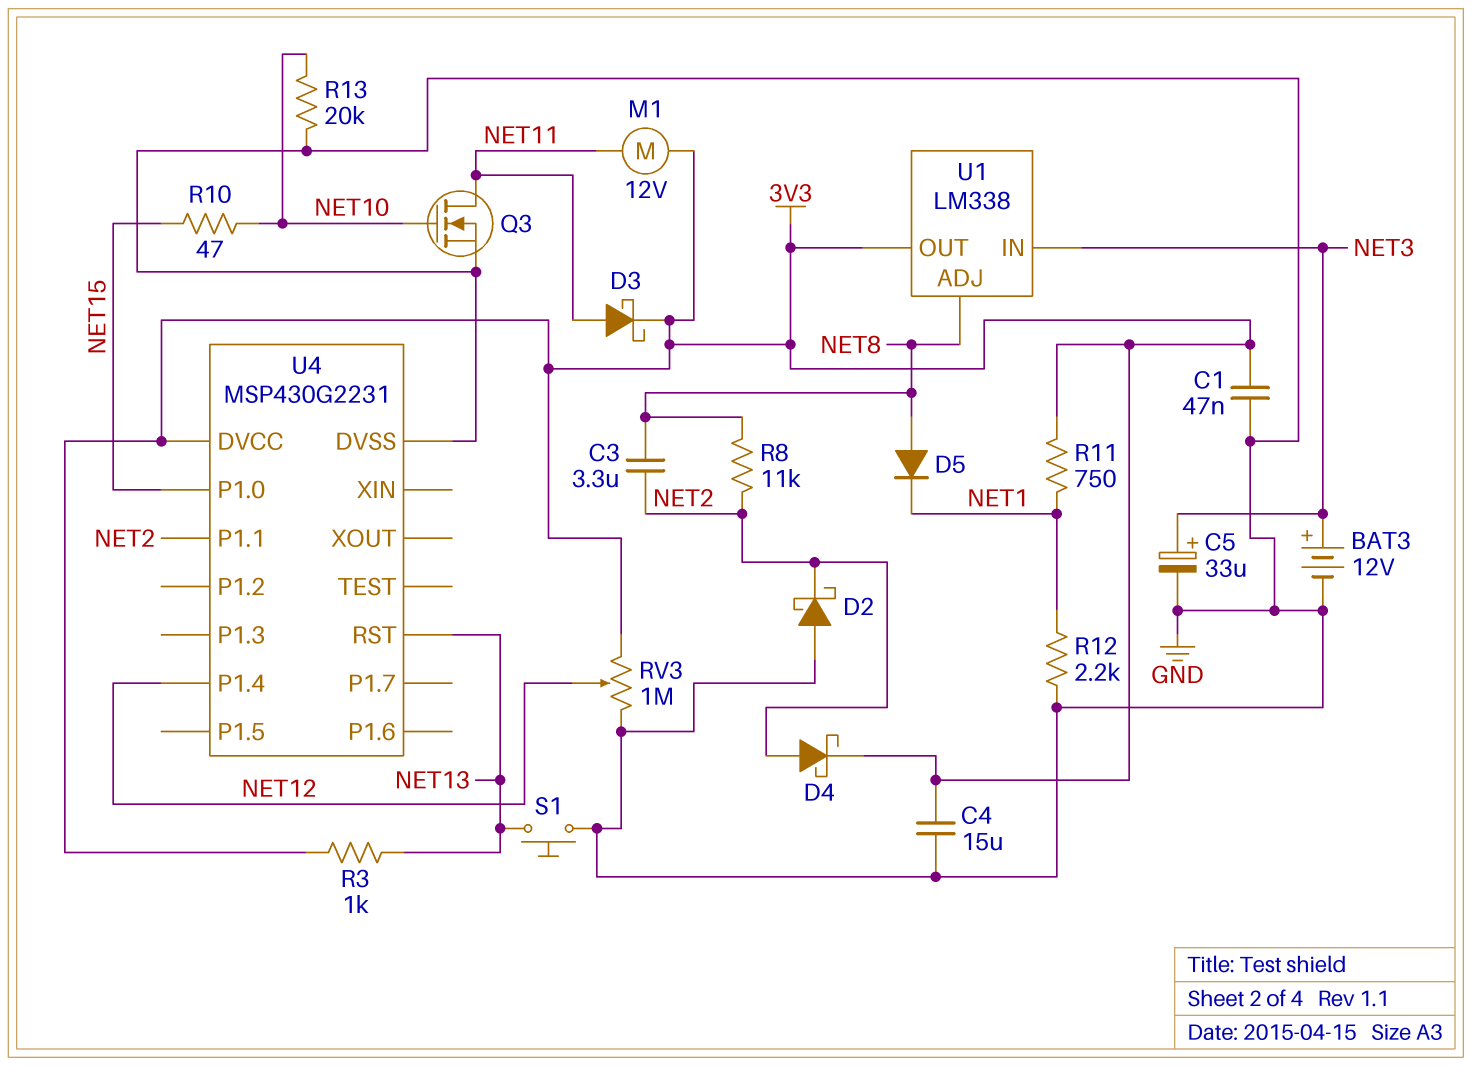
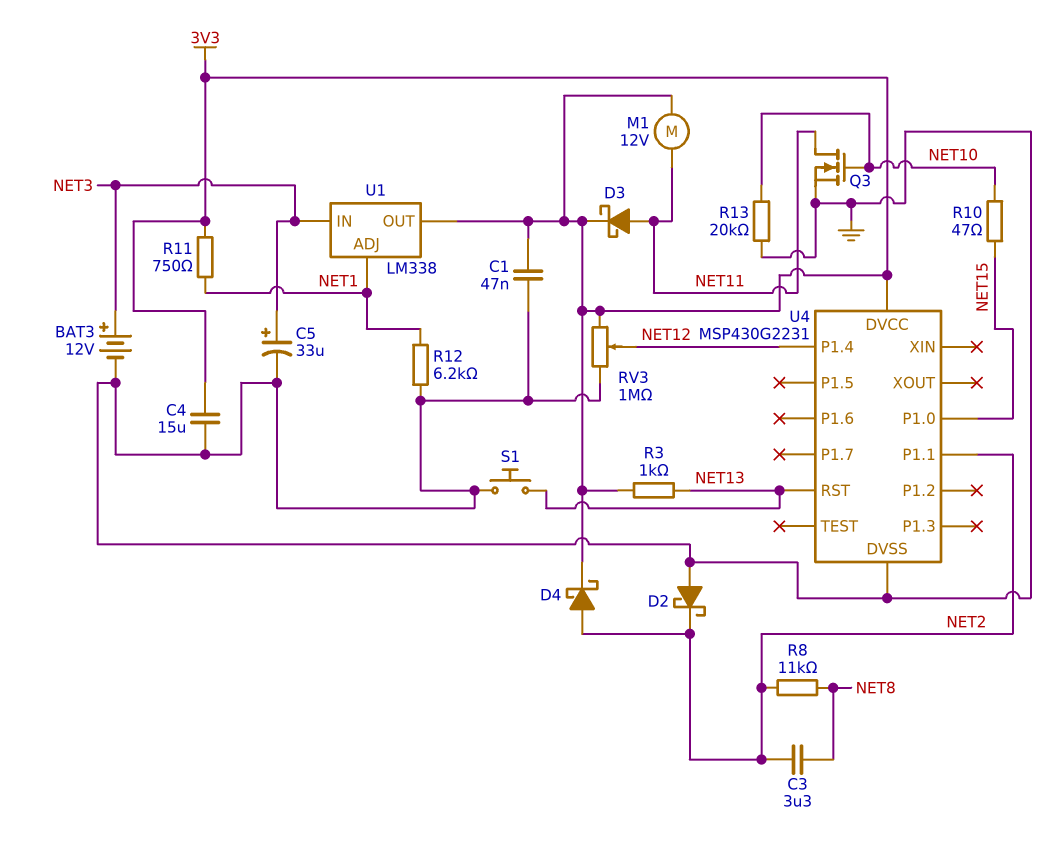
D5: diode (A NET8, K NET1) -> none
R12: 2.2k (GND, NET1) -> 6.2k (GND, NET1)
U1 pin ADJ: NET8 -> NET1

